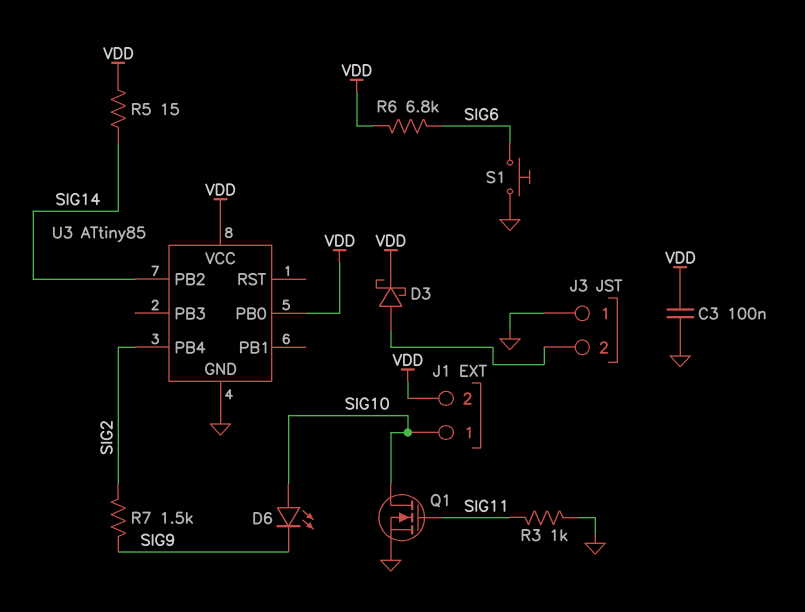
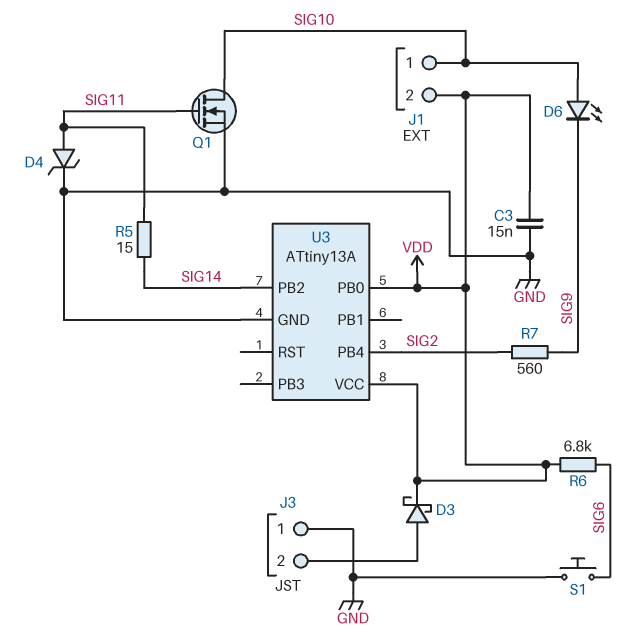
C3: 100nF (GND, VDD) -> 15nF (GND, VDD)
D4: none -> zener (A SIG11, K GND)
R3: 1k (GND, SIG11) -> none
R5: 15 (SIG14, VDD) -> 15 (SIG11, SIG14)
R7: 1.5k (SIG2, SIG9) -> 560 (SIG2, SIG9)
U3: ATtiny85 -> ATtiny13A

